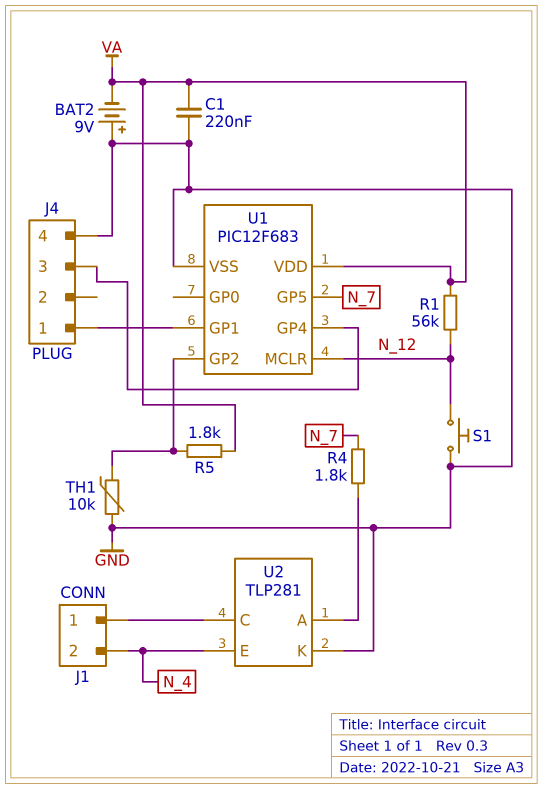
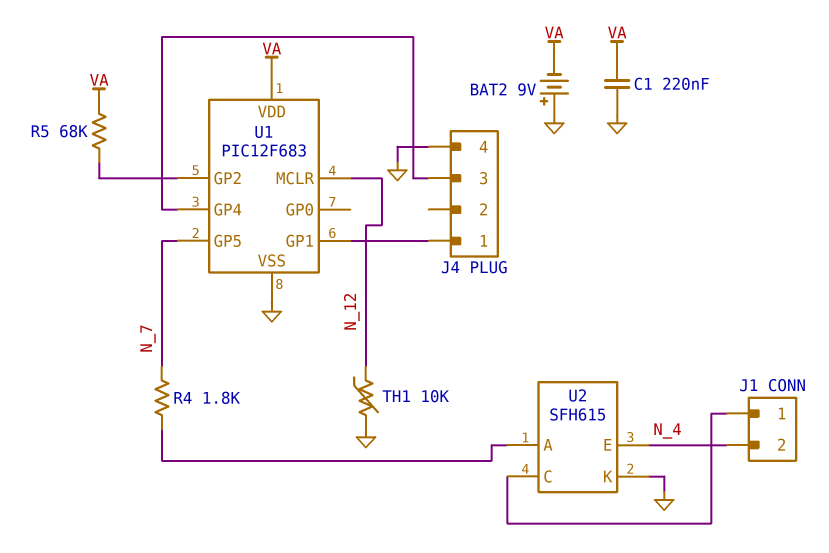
R1: 56k (N_12, VA) -> none
R5: 1.8k (U1/GP2, VA) -> 68k (U1/GP2, VA)
S1: button (GND, N_12) -> none
TH1: 10k (GND, U1/GP2) -> 10k (GND, N_12)
U2: TLP281 -> SFH615

